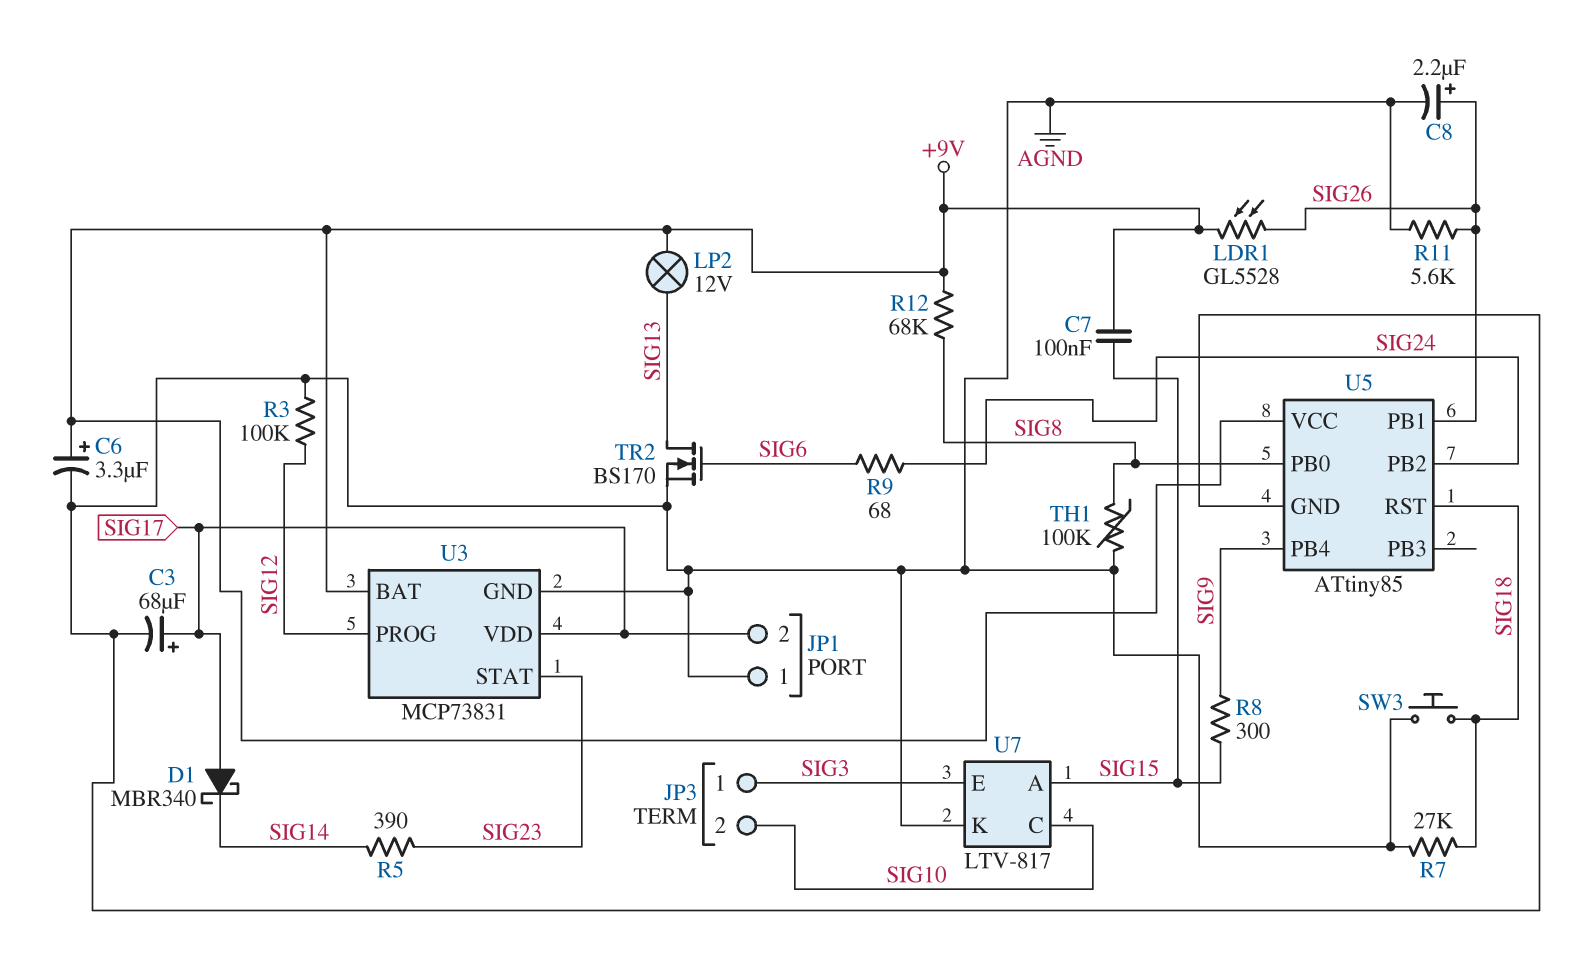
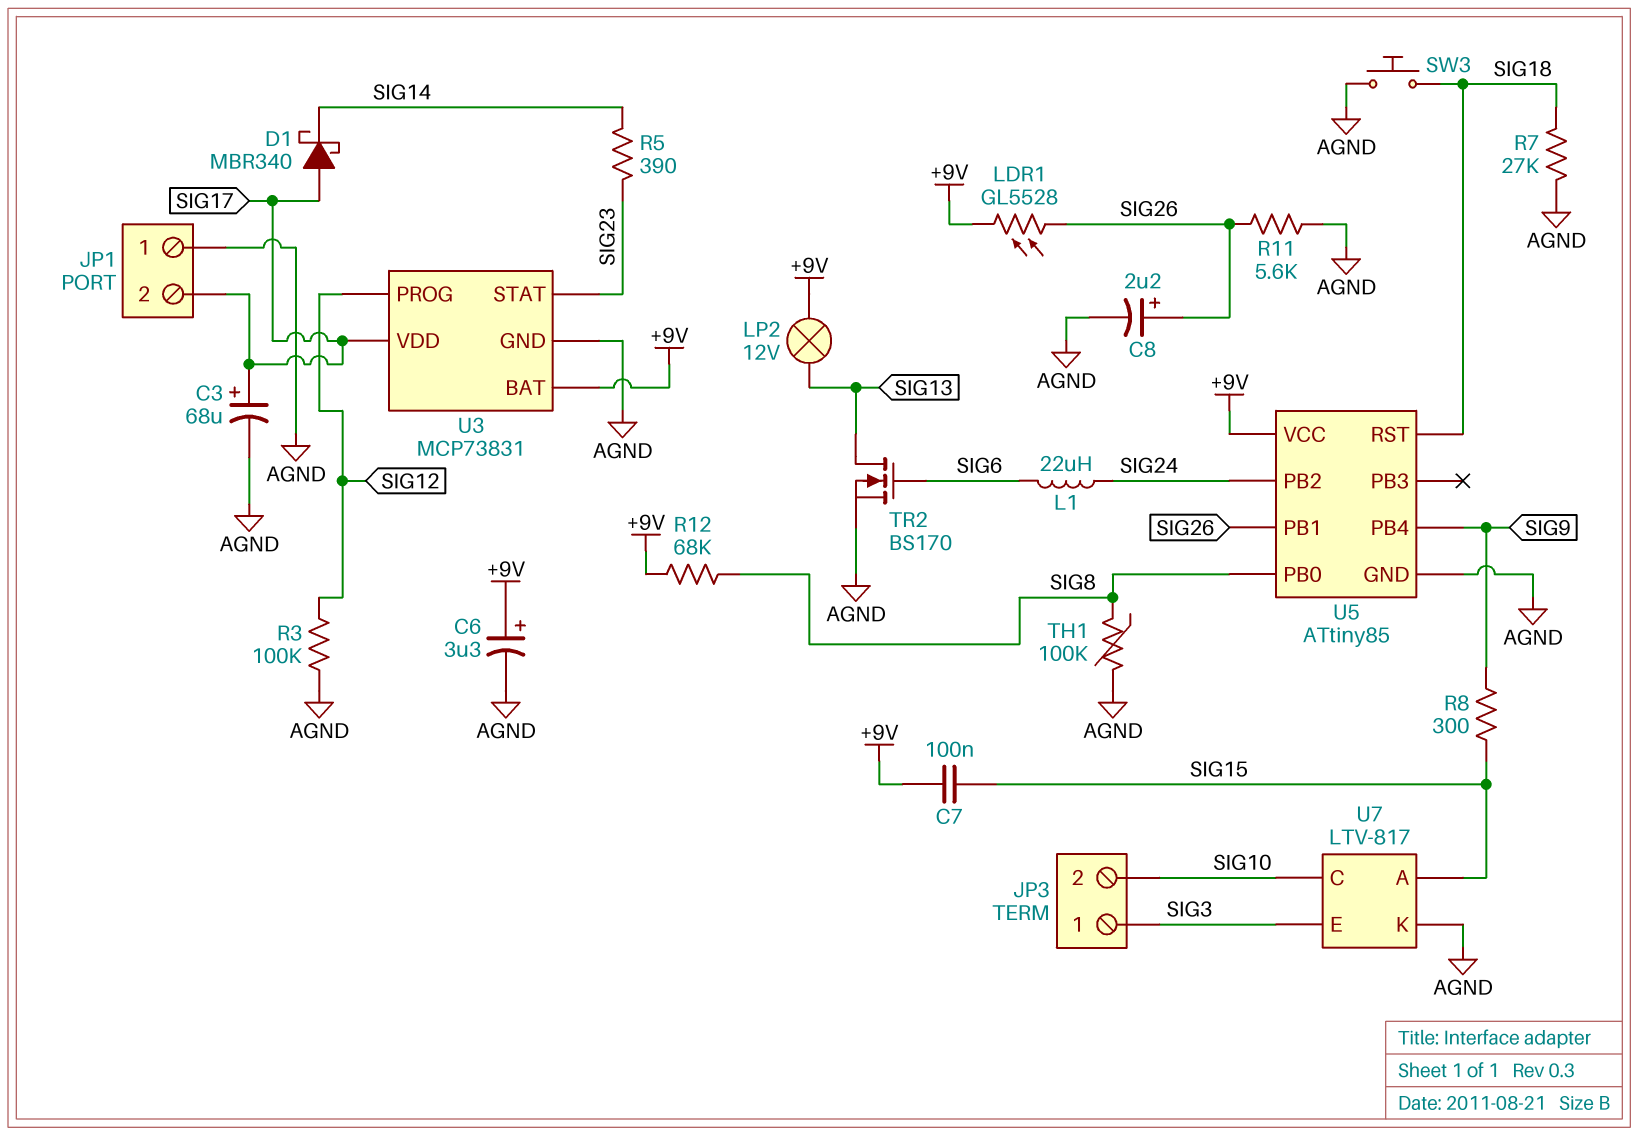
L1: none -> 22uH (SIG6, SIG24)
R9: 68 (SIG6, SIG24) -> none

